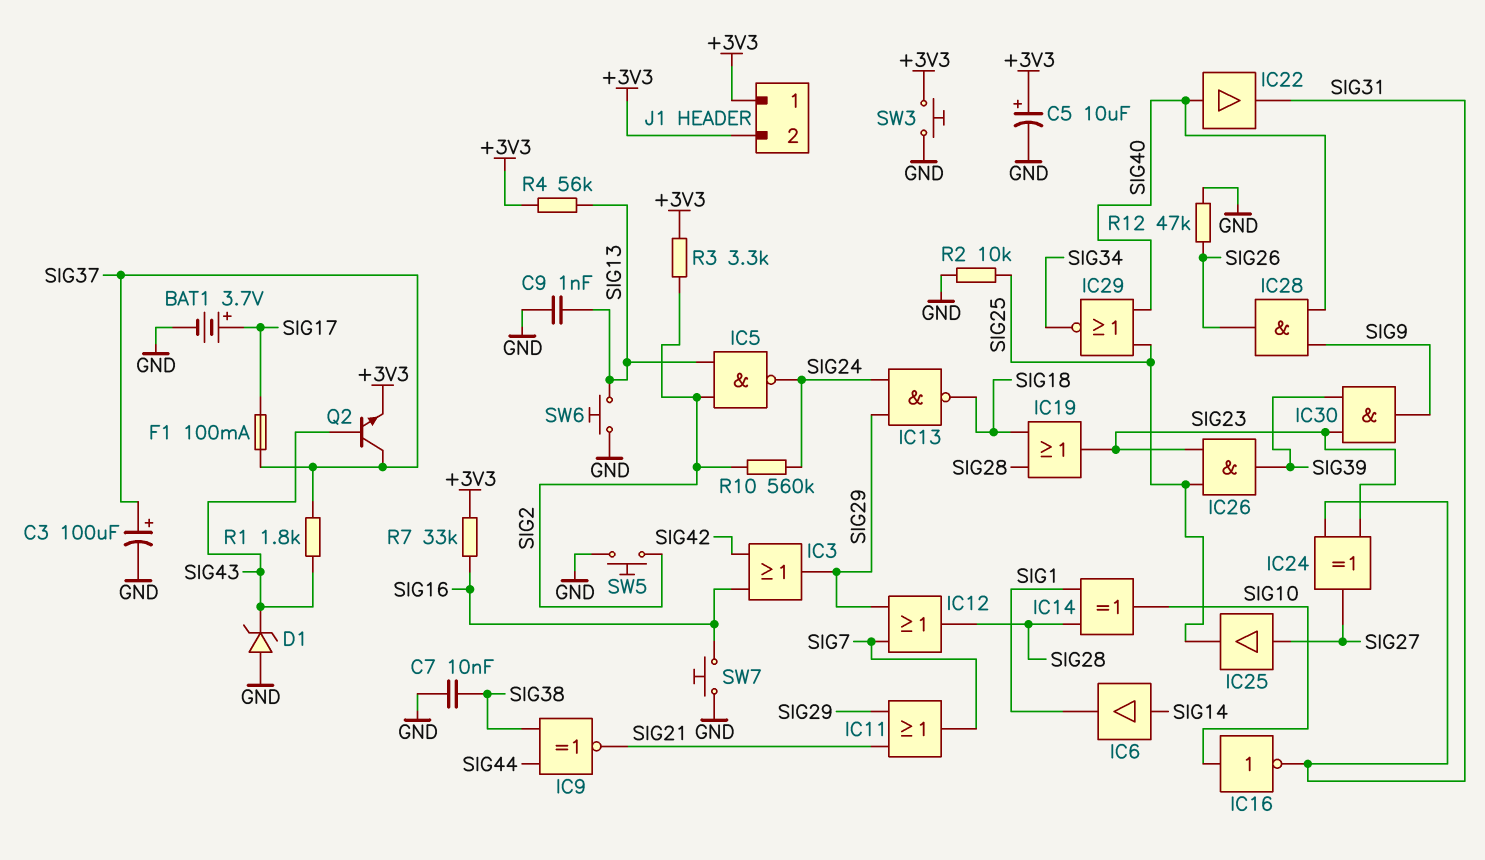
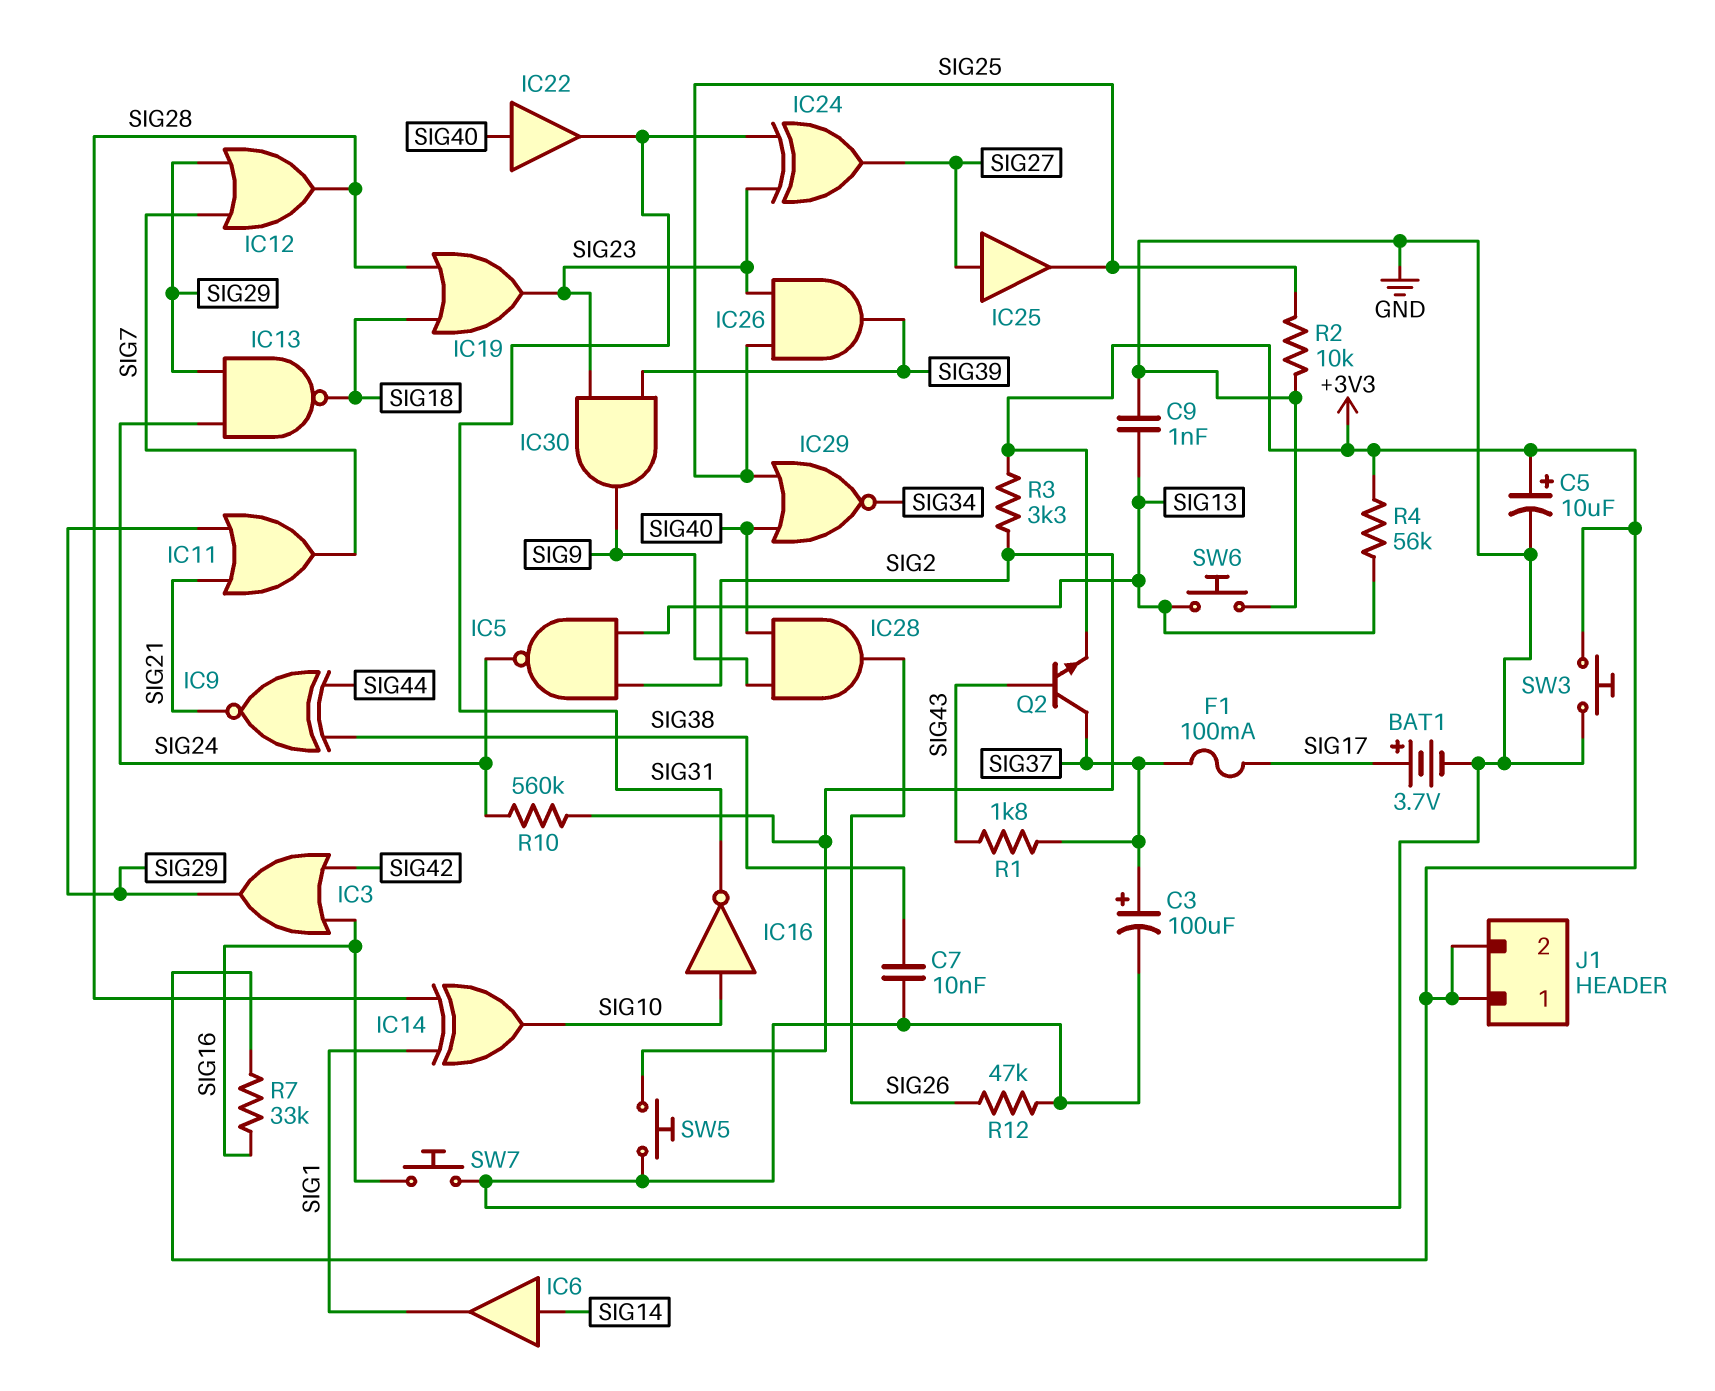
D1: zener (A GND, K SIG43) -> none

